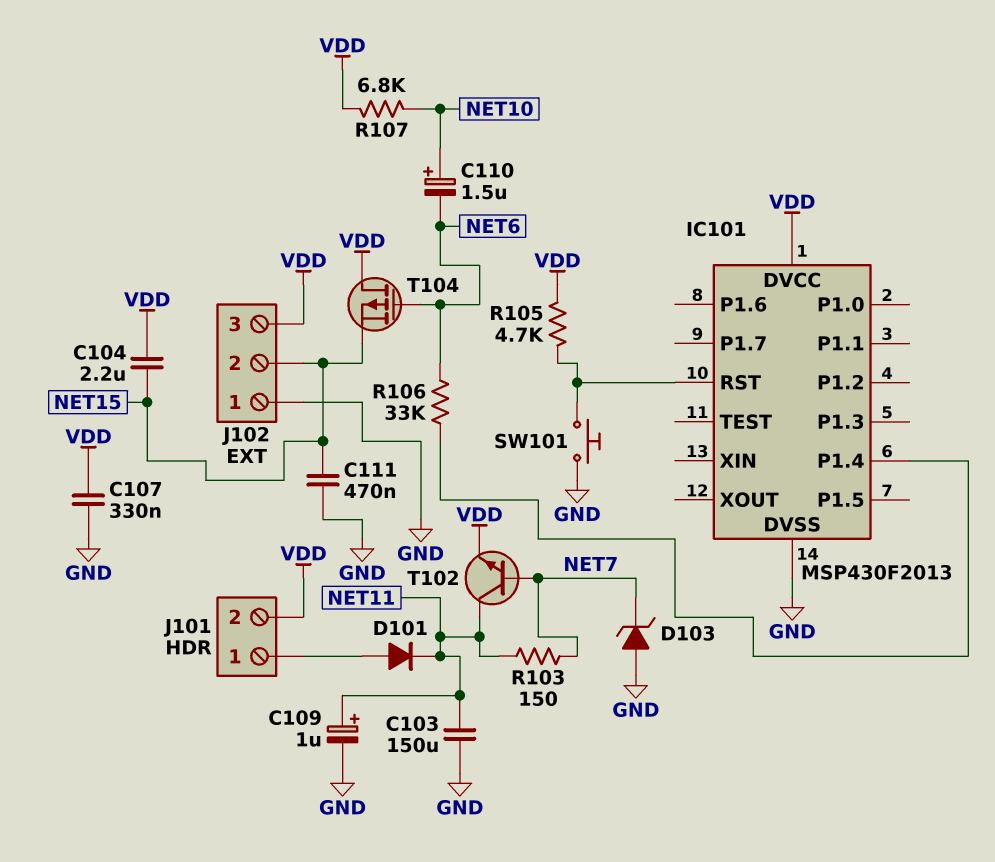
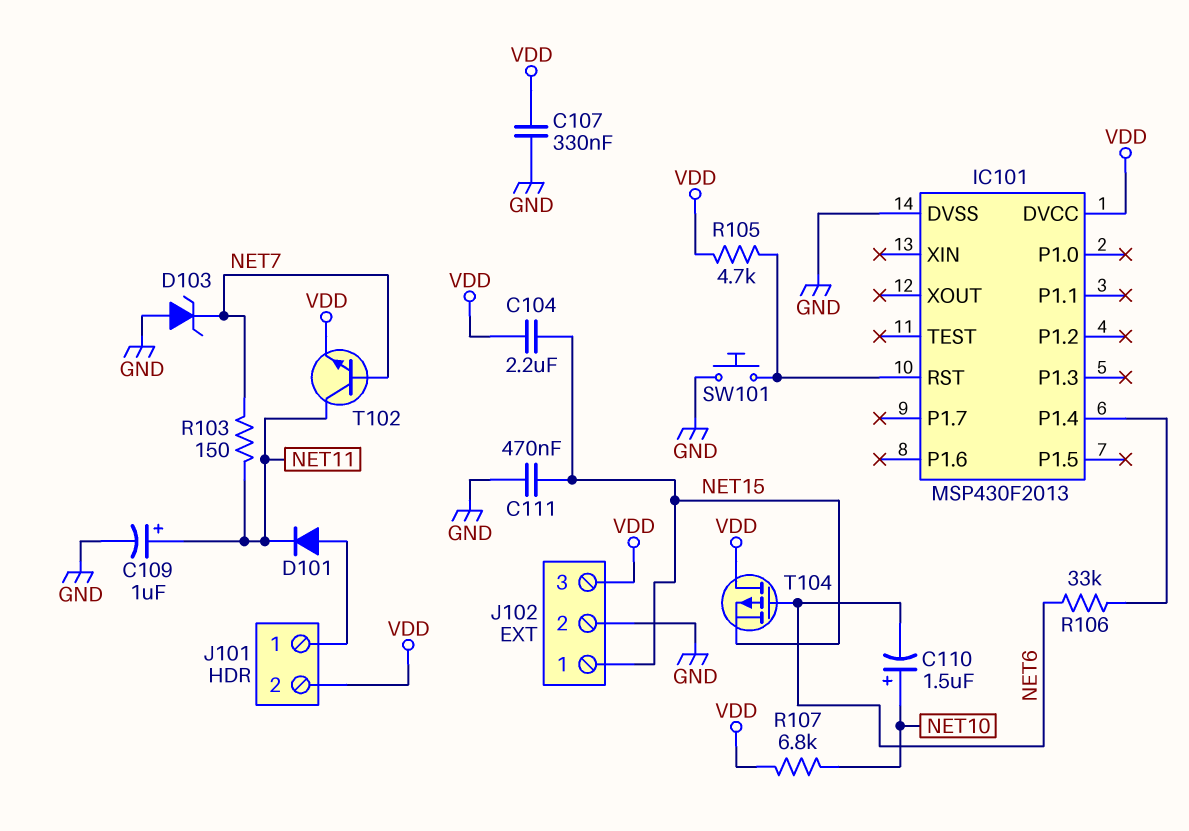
C103: 150uF (GND, NET11) -> none
J102 pin 1: GND -> NET15
J102 pin 2: NET15 -> GND

